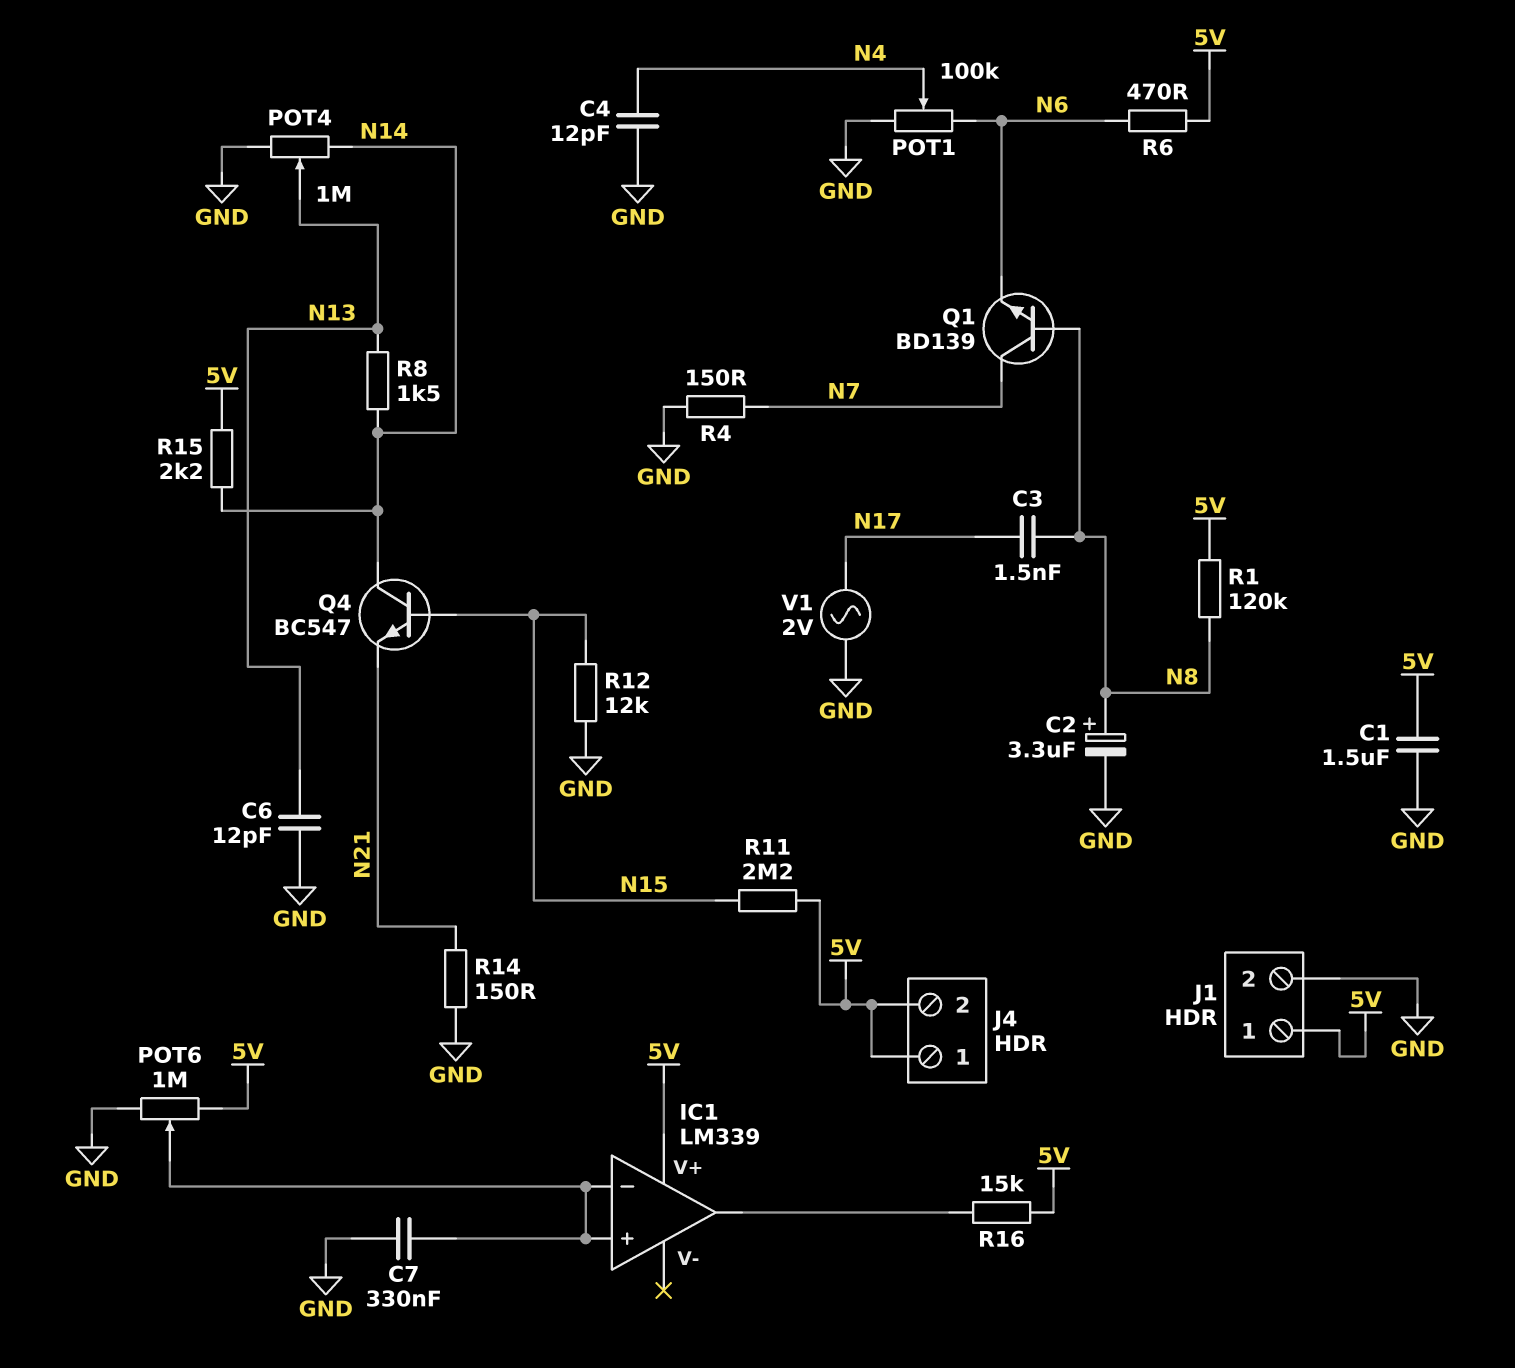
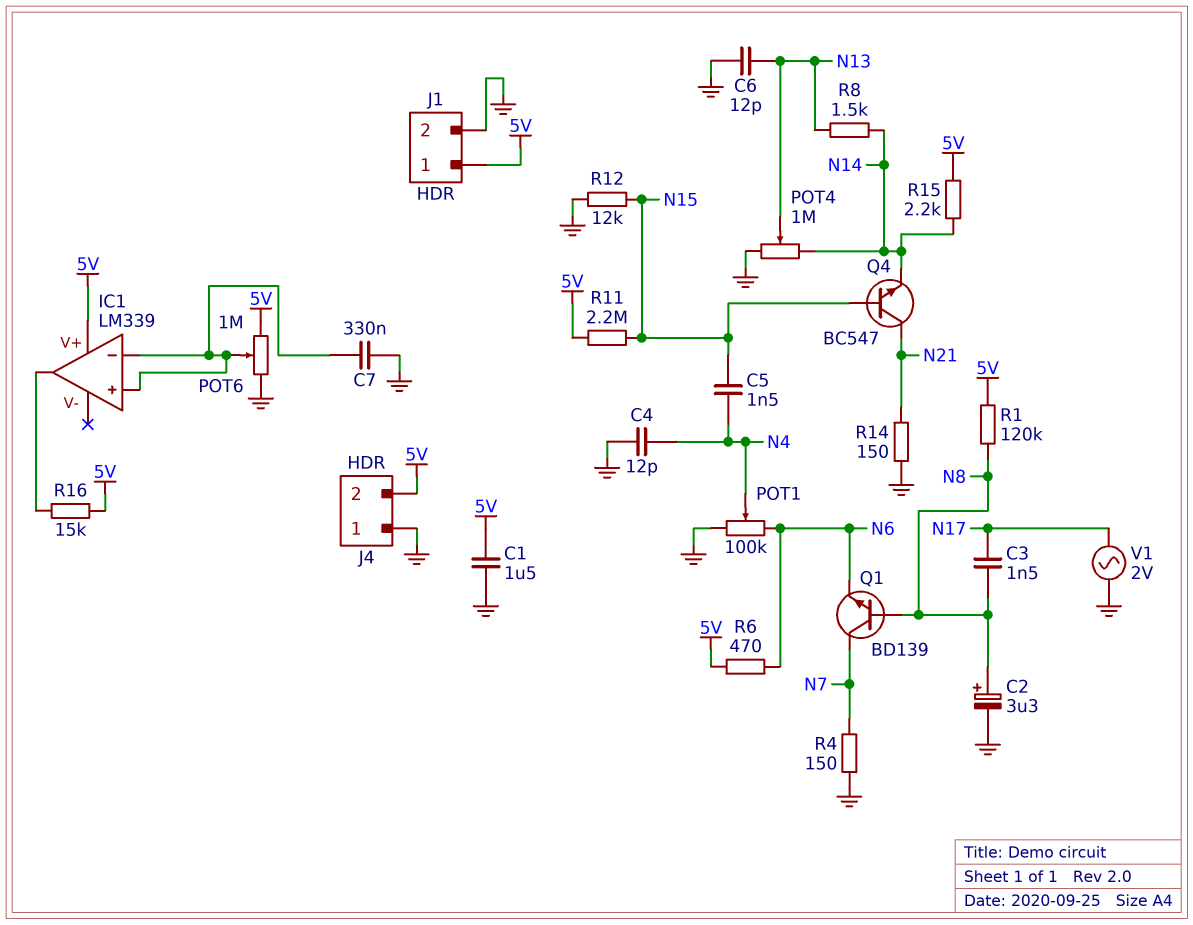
C5: none -> 1.5nF (N4, N15)
J4 pin 1: 5V -> GND
Q4: NPN BC547 (B N15, C N14, E N21) -> NPN BC547 (B N15, C N21, E N14)

